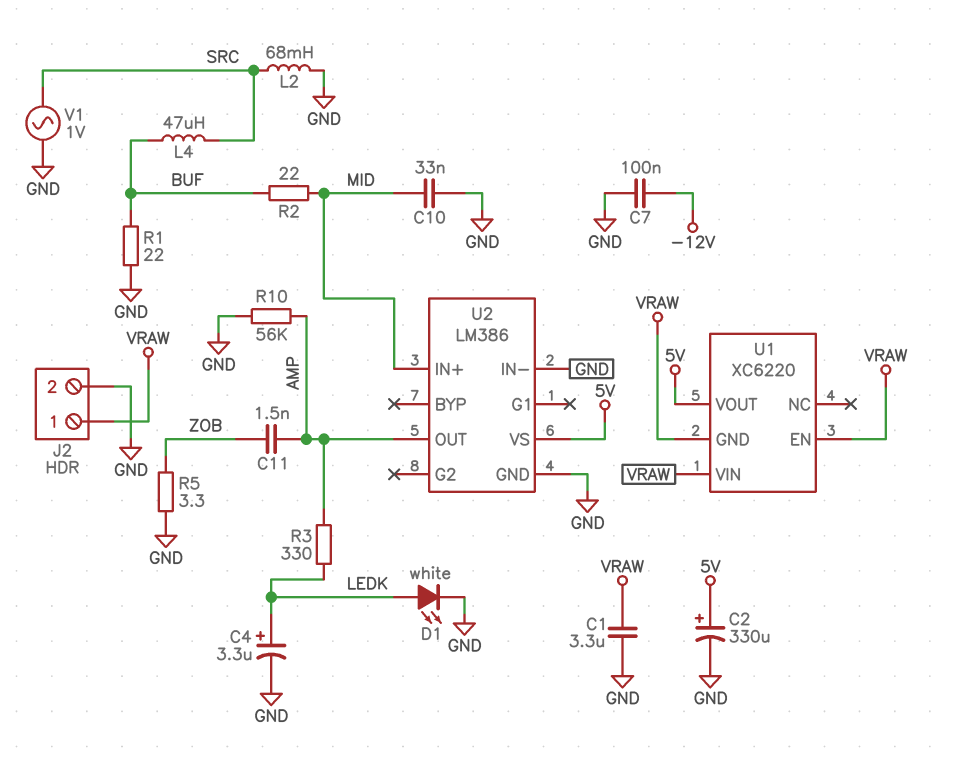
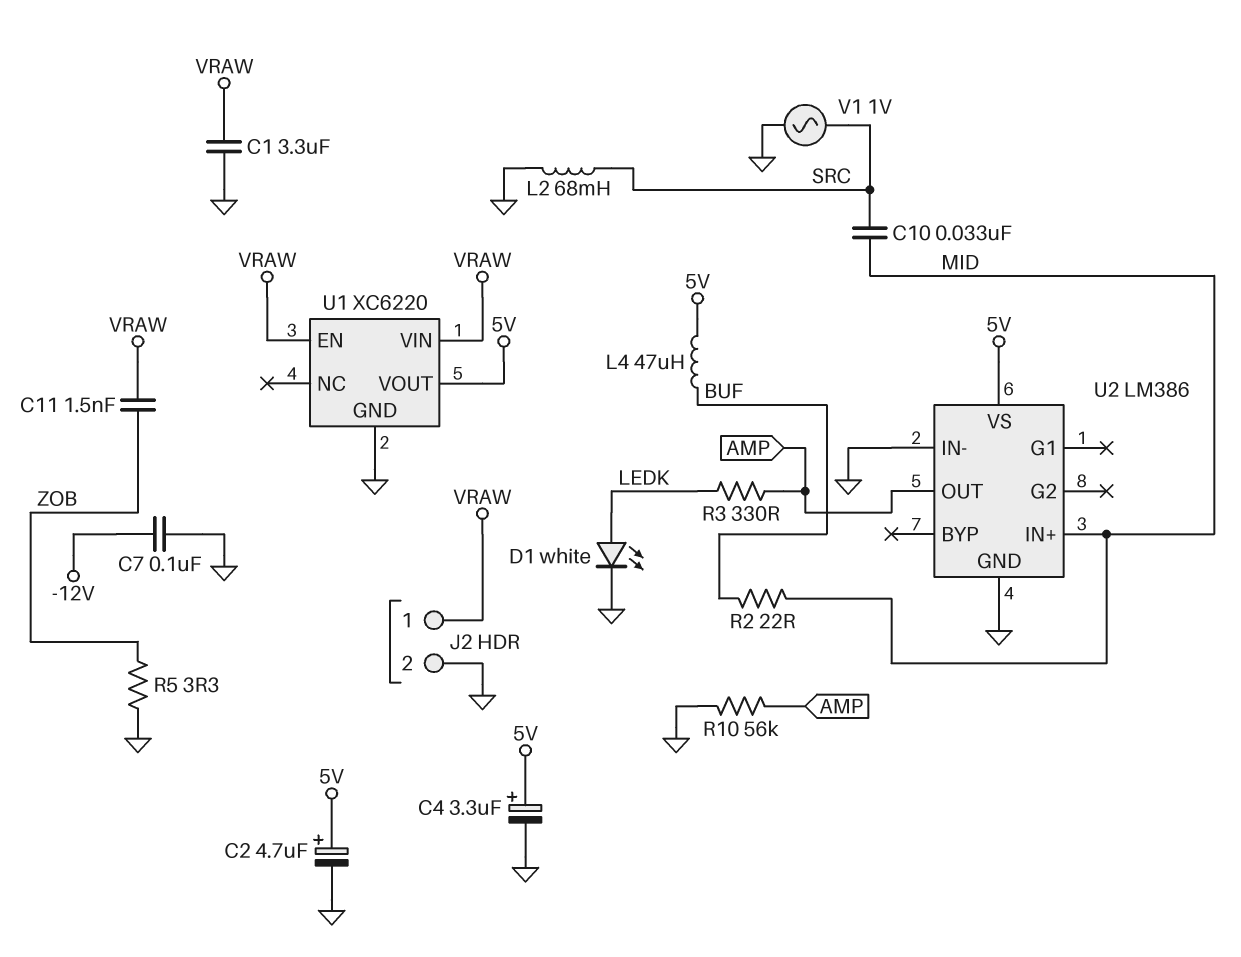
C2: 330uF (plus 5V, minus GND) -> 4.7uF (plus 5V, minus GND)
C4: 3.3uF (plus LEDK, minus GND) -> 3.3uF (plus 5V, minus GND)
C10: 33nF (GND, MID) -> 33nF (MID, SRC)
C11: 1.5nF (AMP, ZOB) -> 1.5nF (VRAW, ZOB)
L4: 47uH (BUF, SRC) -> 47uH (5V, BUF)
R1: 22 (BUF, GND) -> none
U1 pin GND: VRAW -> GND

